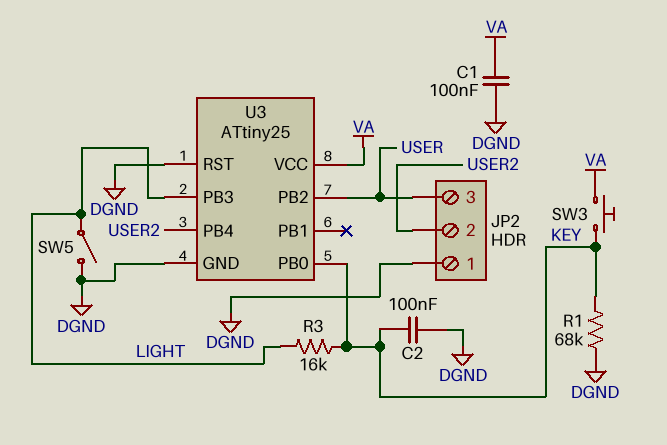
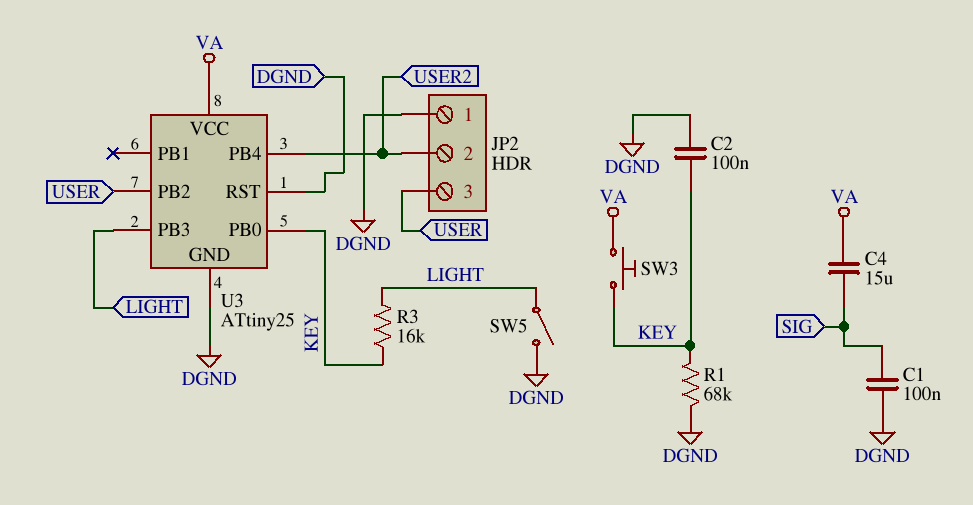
C1: 100nF (DGND, VA) -> 100nF (DGND, SIG)
C4: none -> 15uF (SIG, VA)

